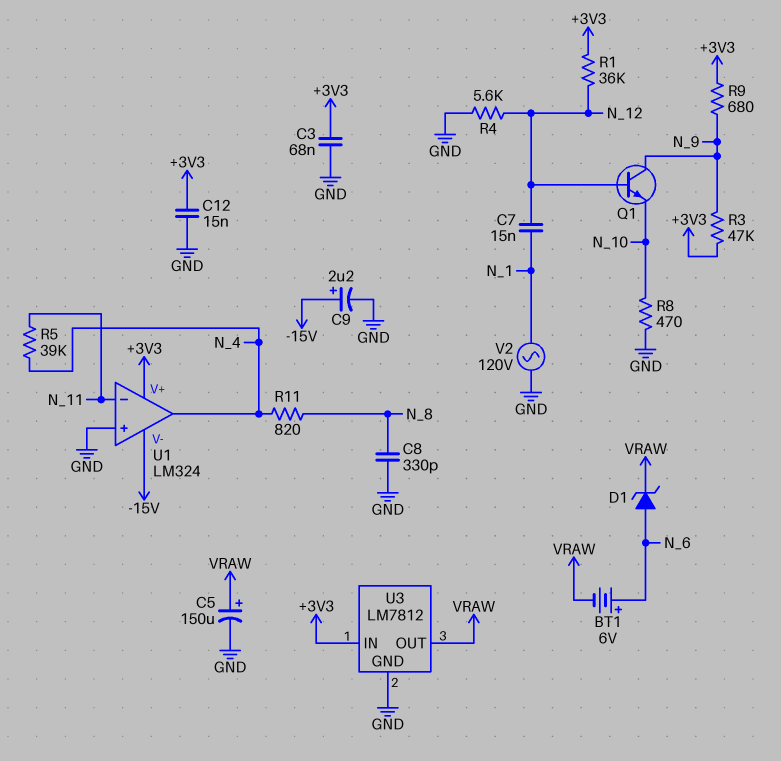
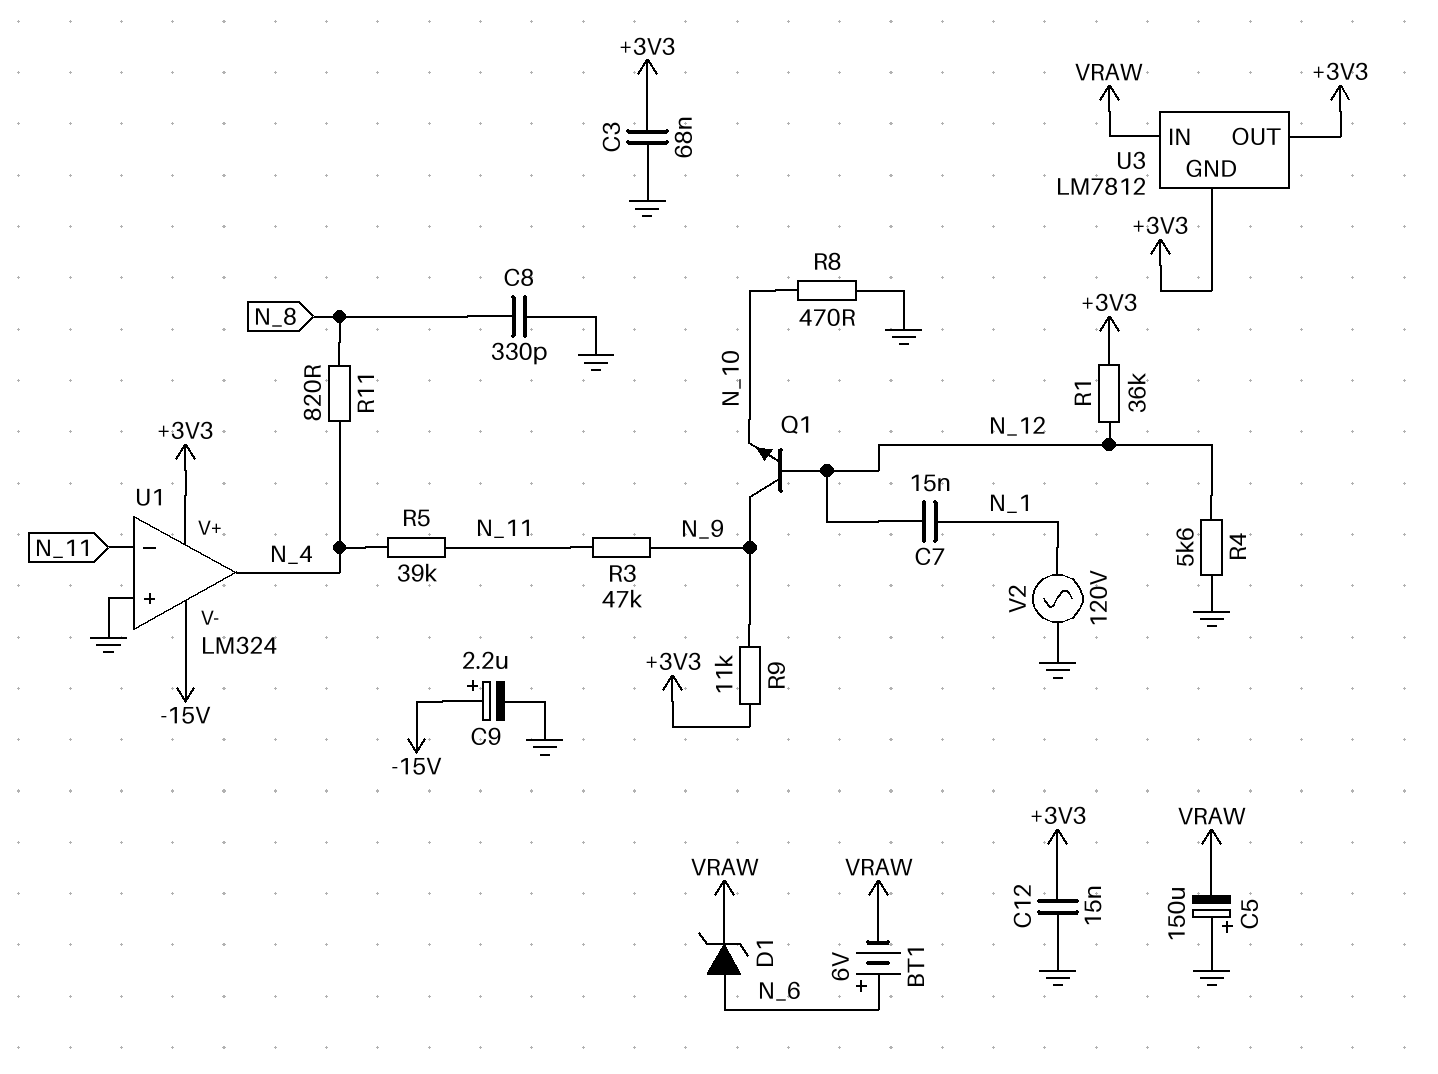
C5: 150uF (plus VRAW, minus GND) -> 150uF (plus GND, minus VRAW)
R3: 47k (+3V3, N_9) -> 47k (N_9, N_11)
R9: 680 (+3V3, N_9) -> 11k (+3V3, N_9)
U3 pin GND: GND -> +3V3
U3 pin IN: +3V3 -> VRAW
U3 pin OUT: VRAW -> +3V3

